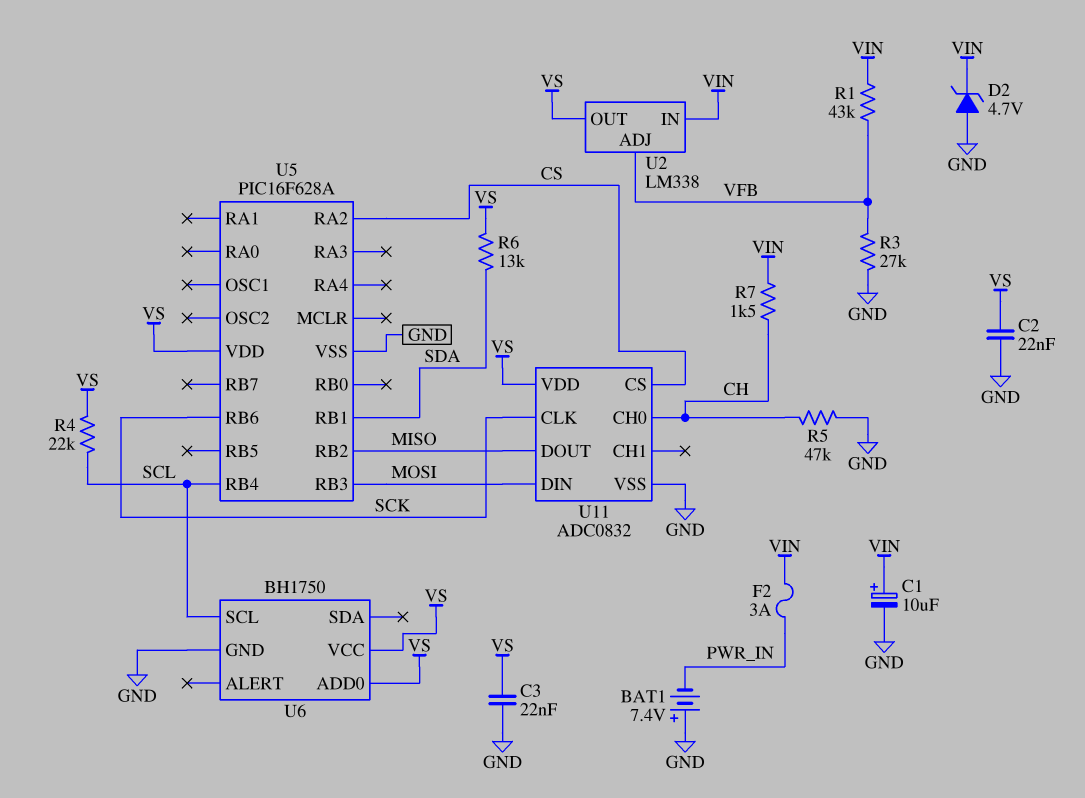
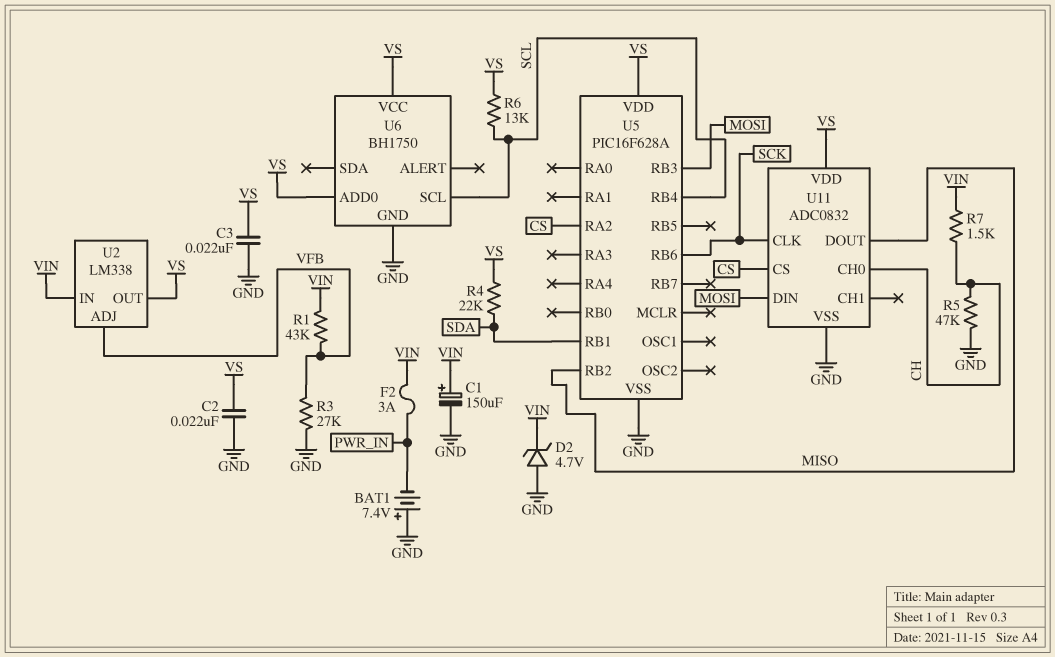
C1: 10uF (plus VIN, minus GND) -> 150uF (plus VIN, minus GND)
R4: 22k (SCL, VS) -> 22k (SDA, VS)
R6: 13k (SDA, VS) -> 13k (SCL, VS)

